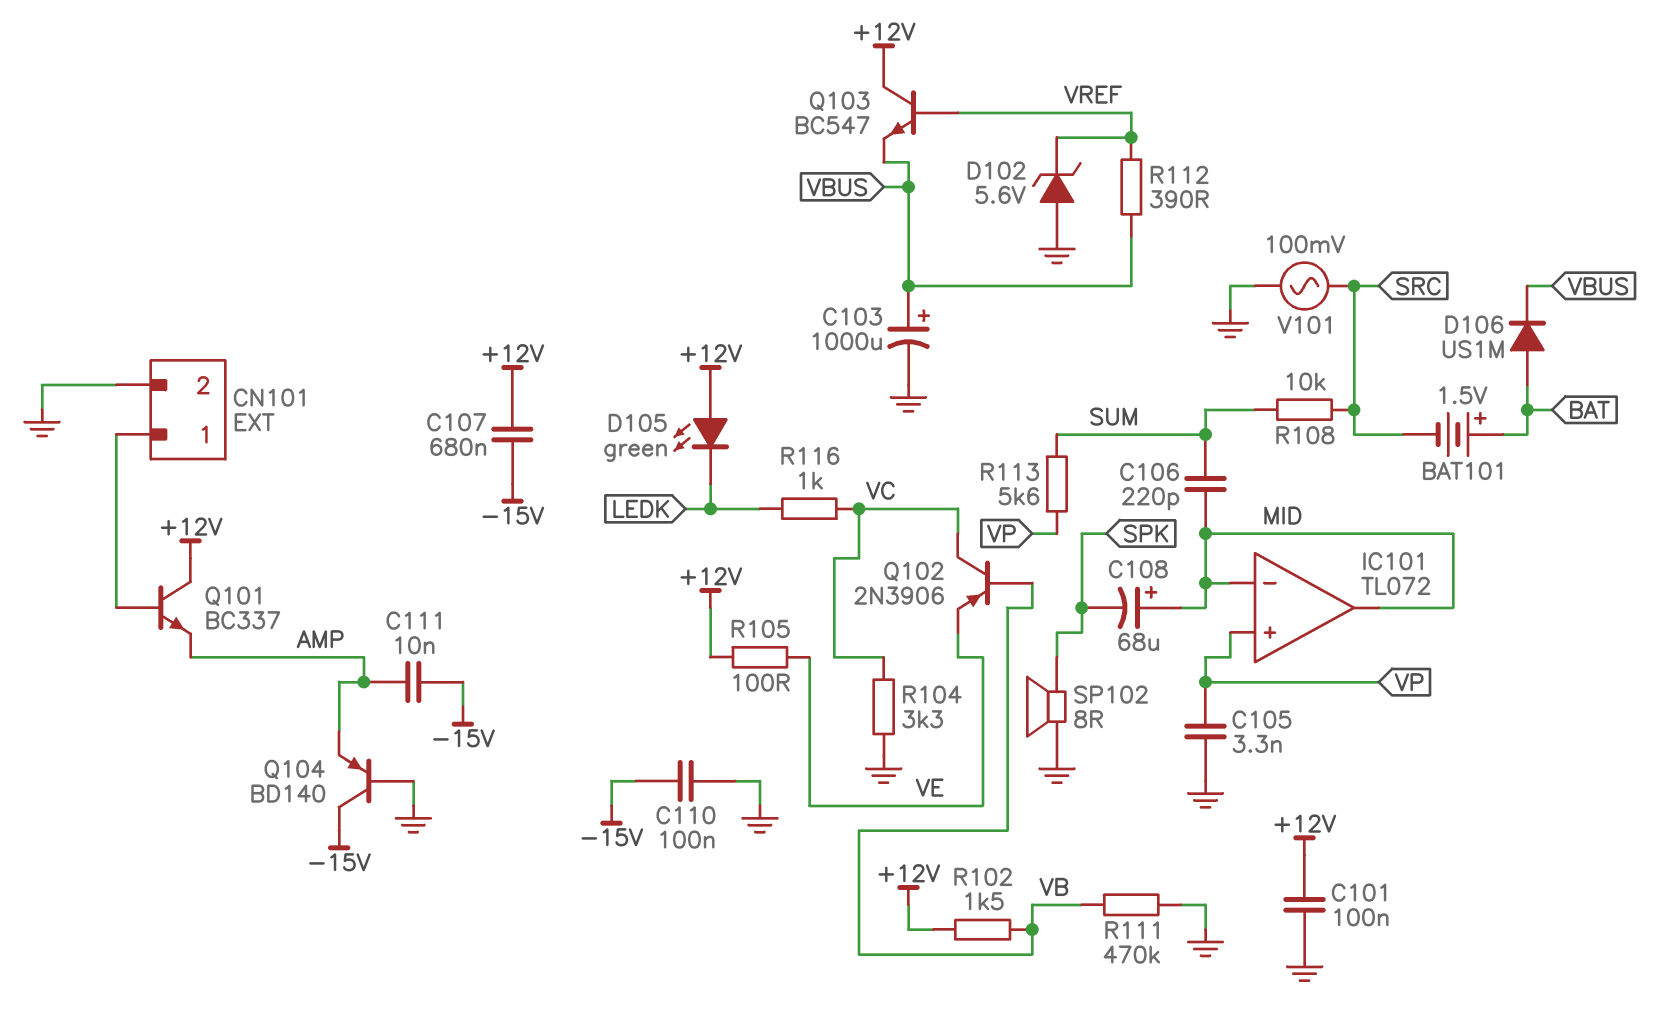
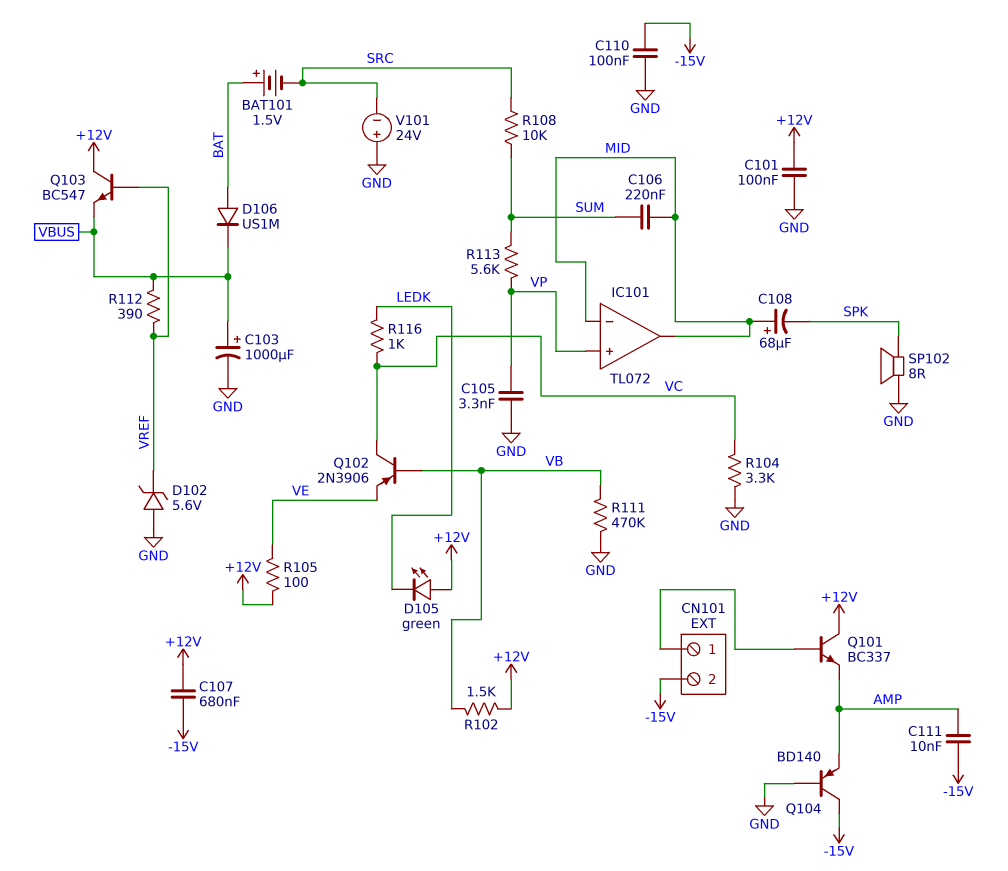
C106: 220pF (MID, SUM) -> 220nF (MID, SUM)
CN101 pin 2: GND -> -15V
V101: AC 100mV (GND, SRC) -> 24V (plus GND, minus SRC)

